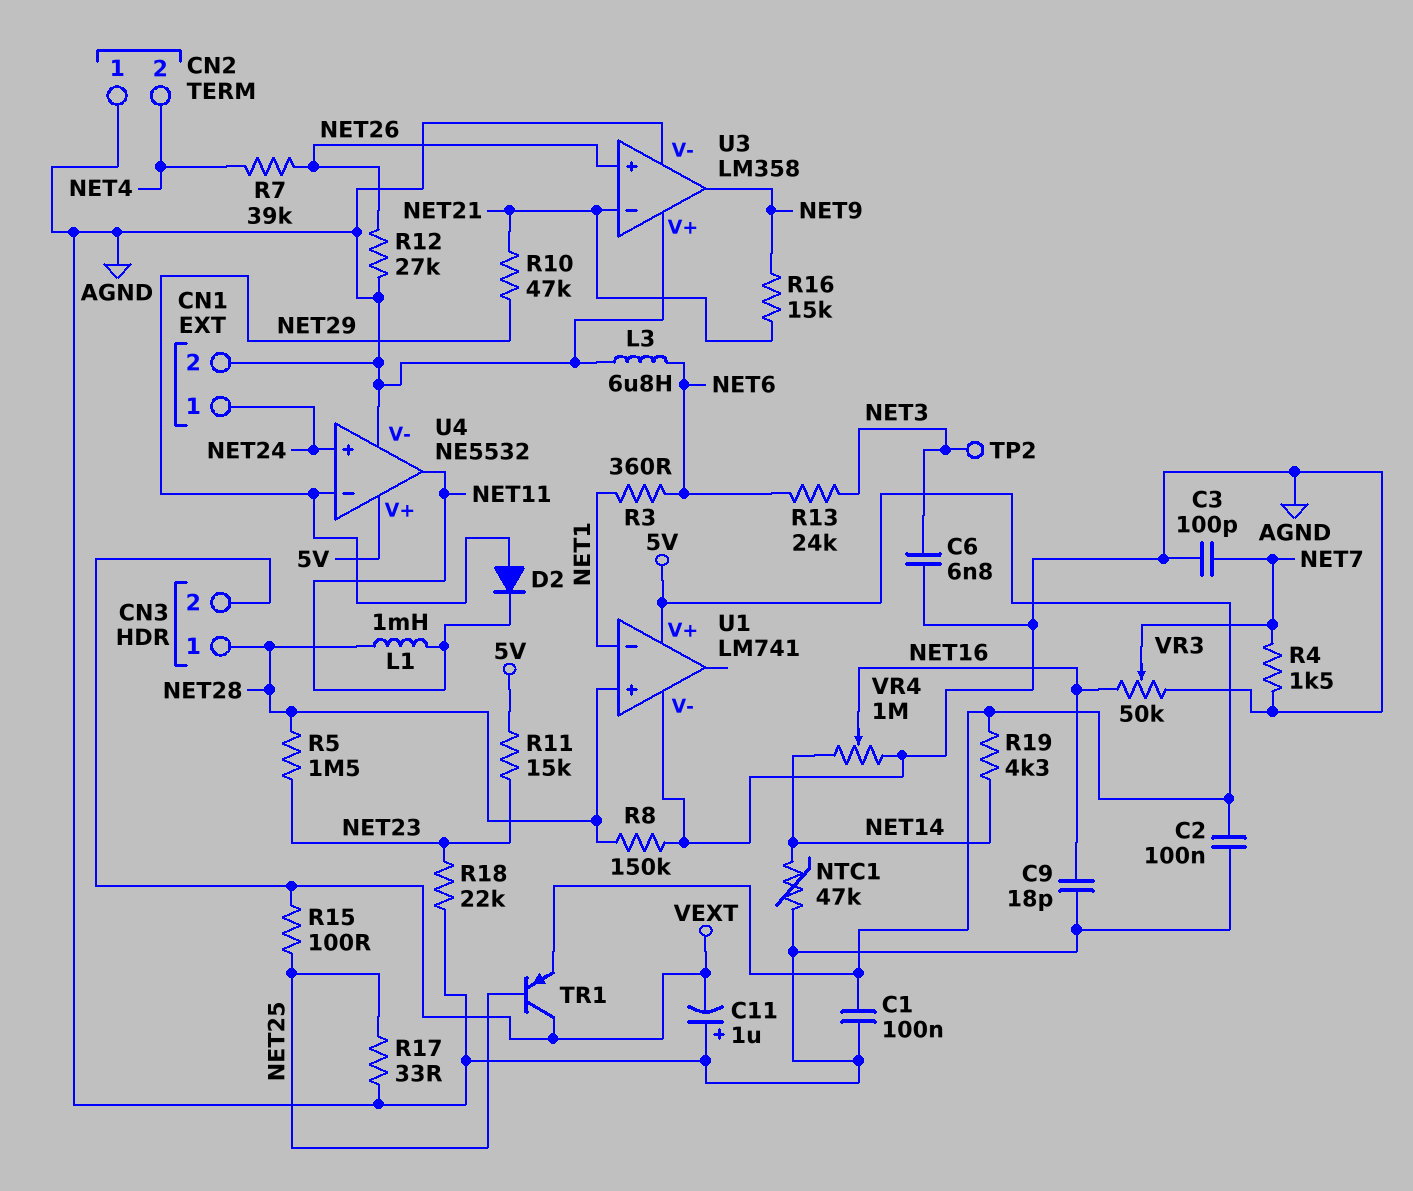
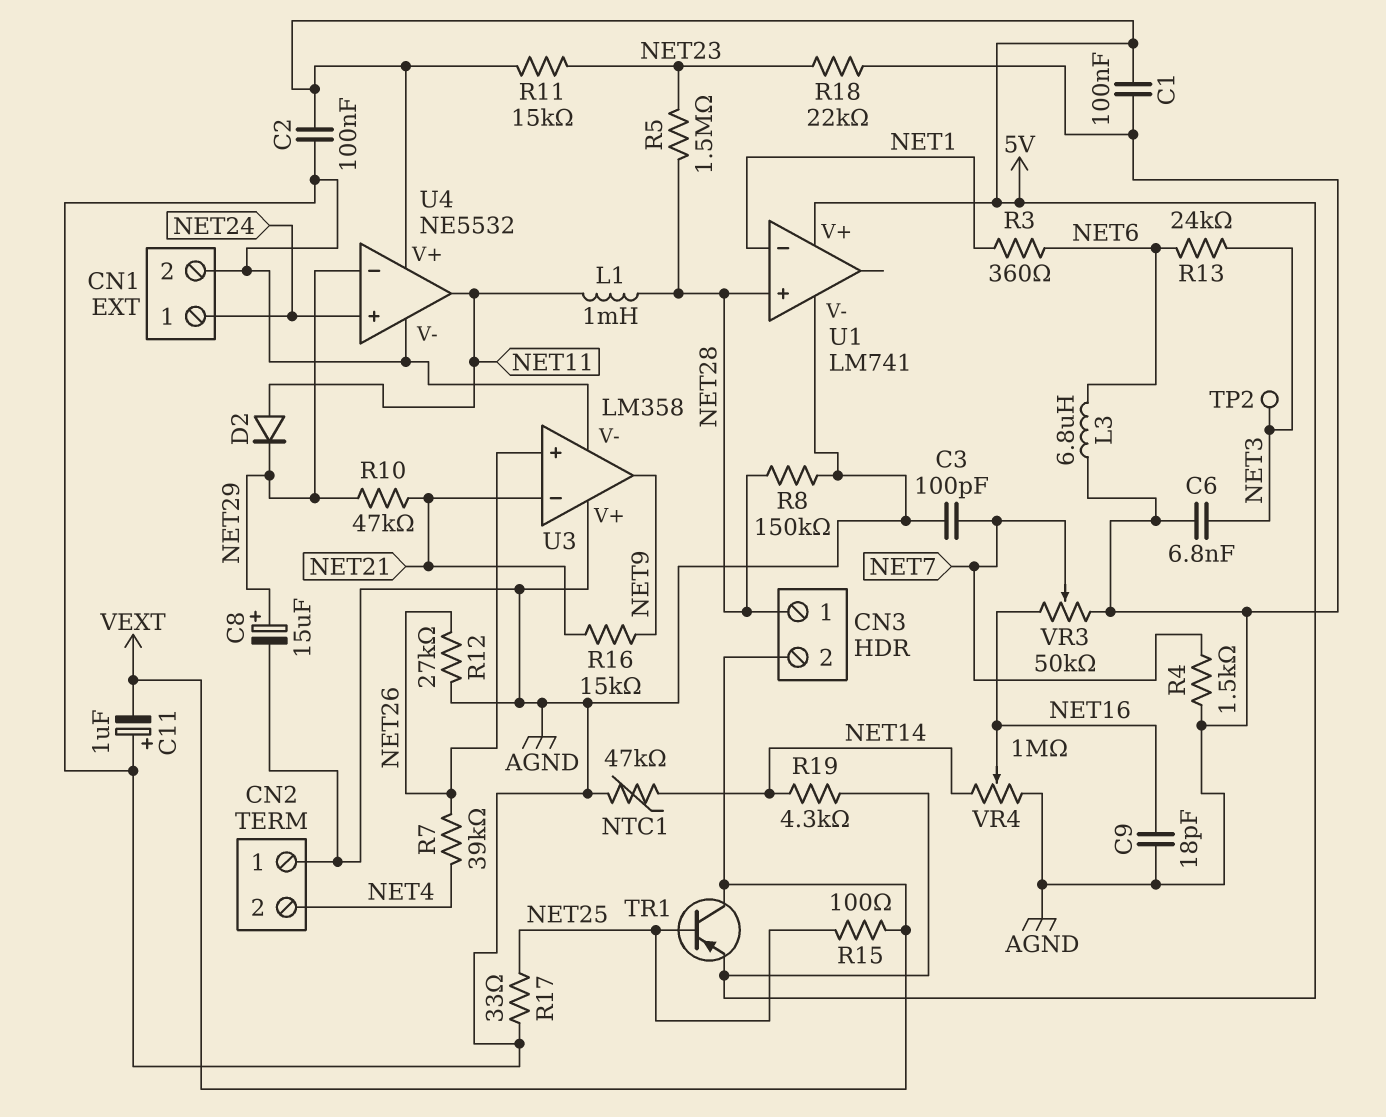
C8: none -> 15uF (plus NET29, minus AGND)
D2: diode (A NET29, K NET11) -> diode (A NET11, K NET29)

